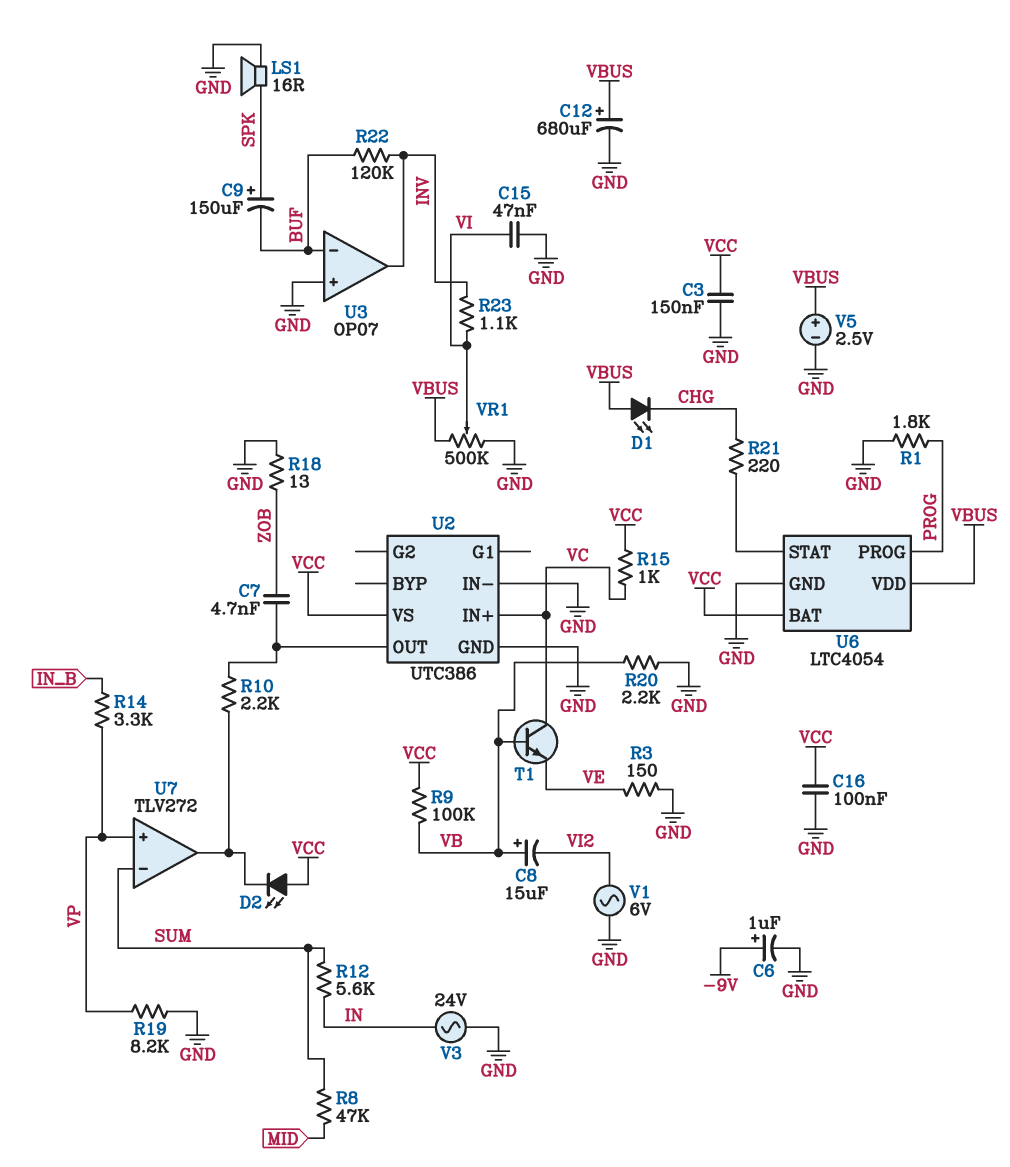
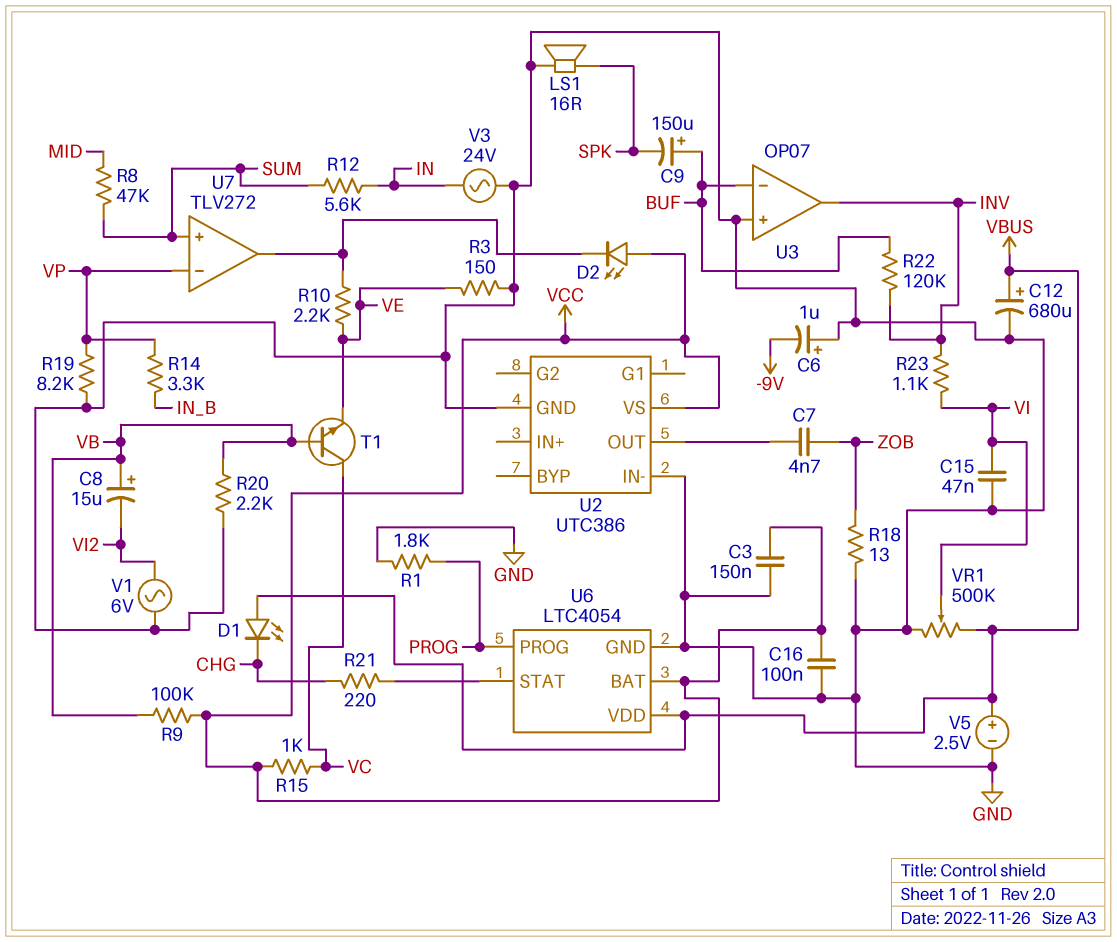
C6: 1uF (plus -9V, minus GND) -> 1uF (plus GND, minus -9V)
C9: 150uF (plus SPK, minus BUF) -> 150uF (plus BUF, minus SPK)
R10: 2.2k (U2/OUT, U7/out) -> 2.2k (U7/out, VE)
U2 pin IN+: VC -> none
U7 pin in+: VP -> SUM
U7 pin in-: SUM -> VP

